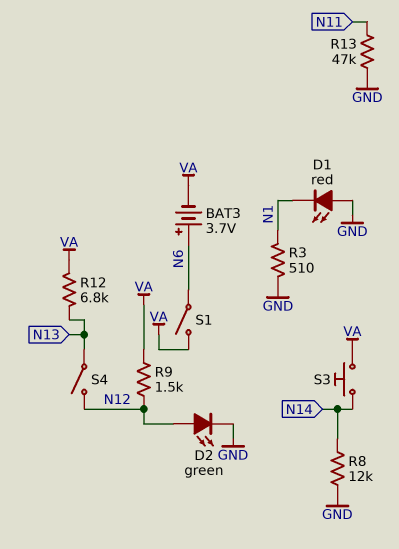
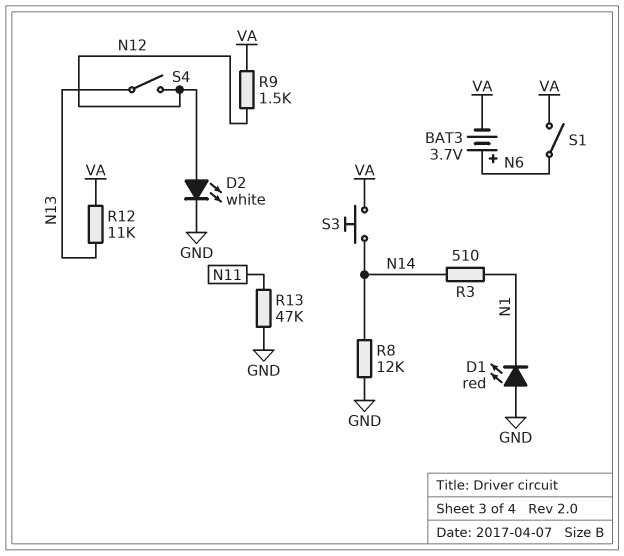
D2: LED green (A N12, K GND) -> LED white (A N12, K GND)
R3: 510 (GND, N1) -> 510 (N1, N14)
R12: 6.8k (N13, VA) -> 11k (N13, VA)

